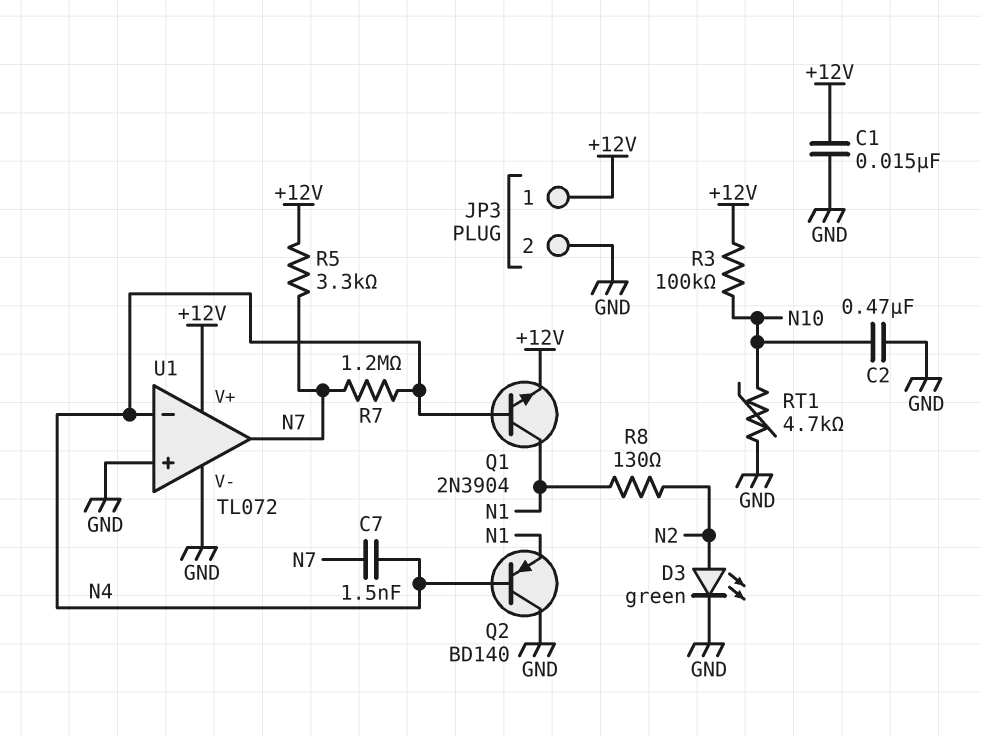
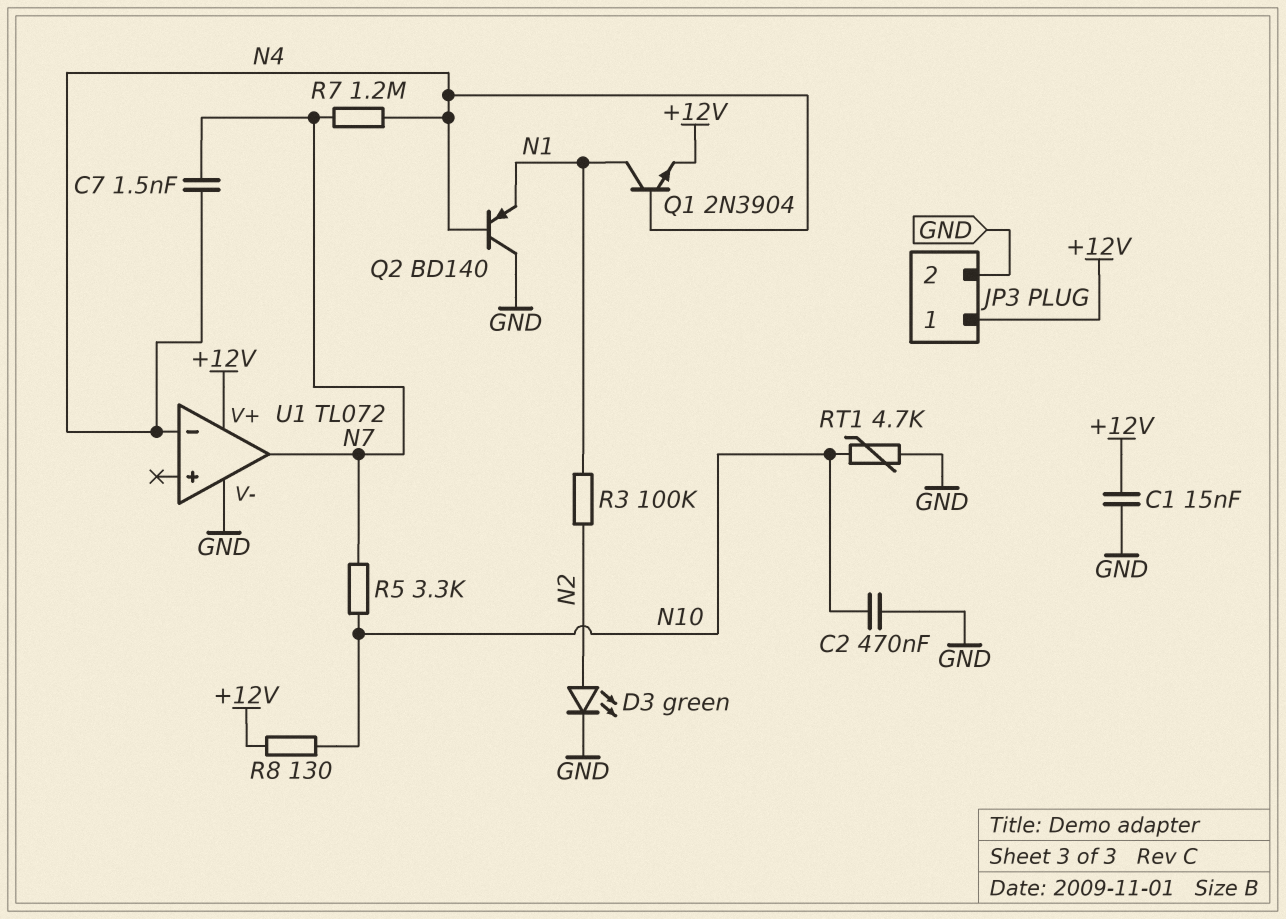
R3: 100k (+12V, N10) -> 100k (N1, N2)
R5: 3.3k (+12V, N7) -> 3.3k (N7, N10)
R8: 130 (N1, N2) -> 130 (+12V, N10)
U1 pin in+: GND -> none

